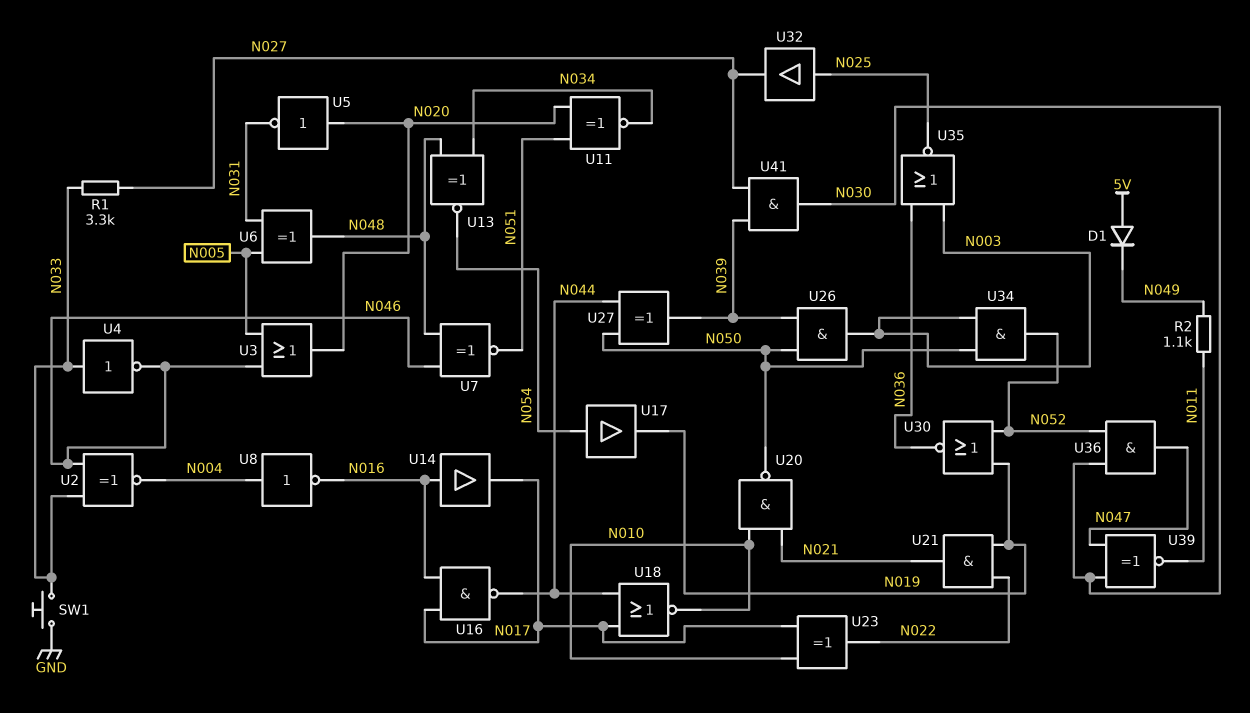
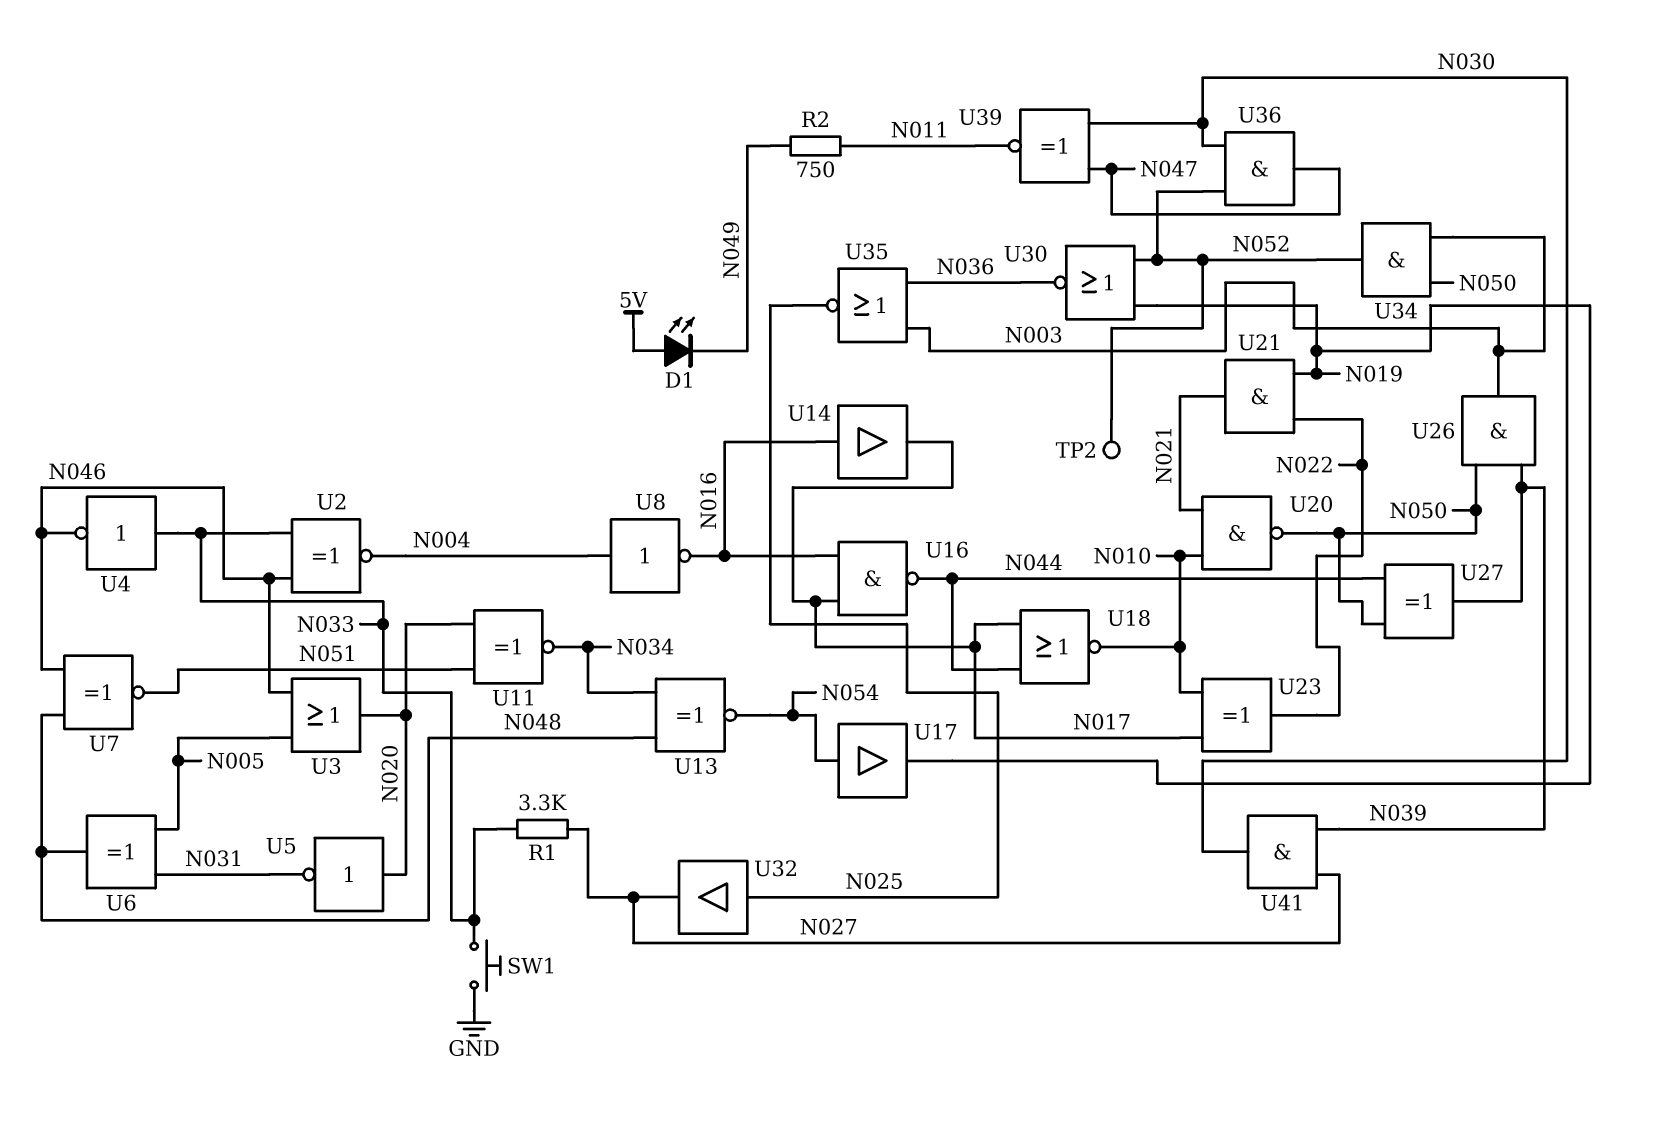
D1: diode (A 5V, K N049) -> LED (A 5V, K N049)
R2: 1.1k (N011, N049) -> 750 (N011, N049)
TP2: none -> test point (N052)

